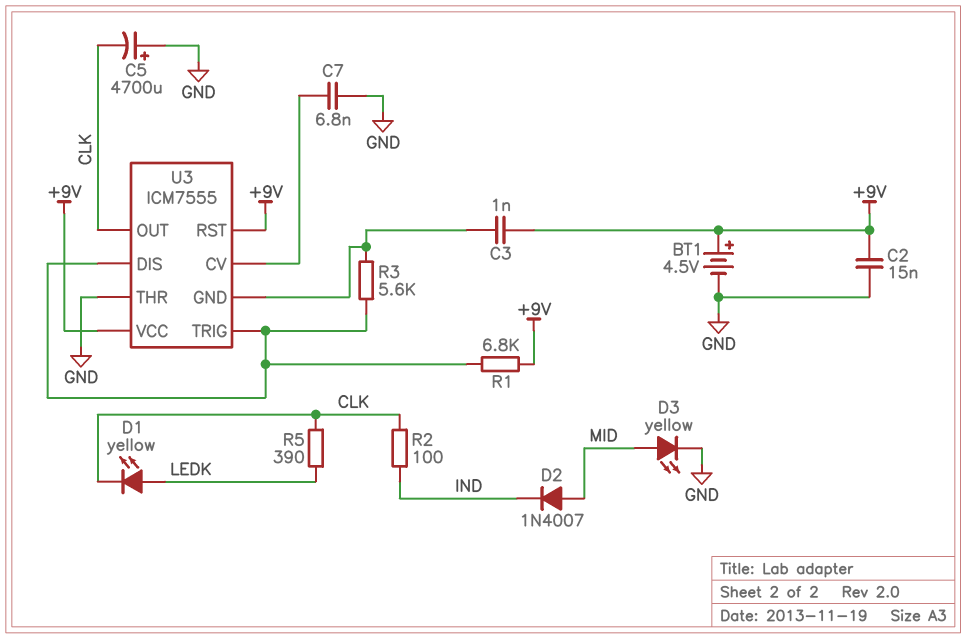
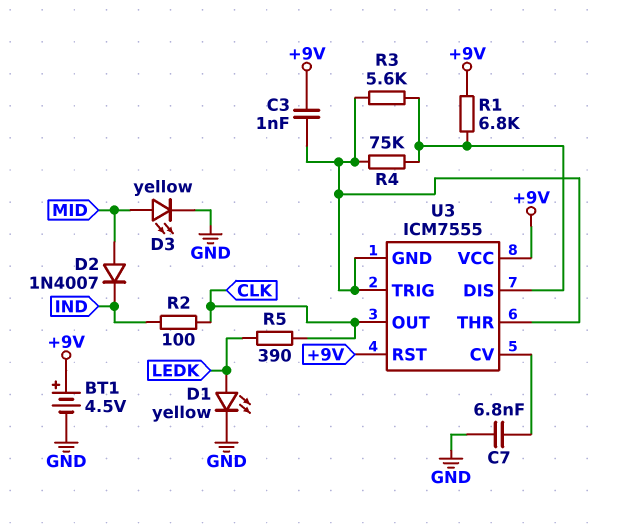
C2: 15nF (+9V, GND) -> none
C5: 4700uF (plus GND, minus CLK) -> none
D1: LED yellow (A LEDK, K CLK) -> LED yellow (A LEDK, K GND)
R4: none -> 75k (U3/DIS, U3/GND)
U3 pin THR: GND -> U3/GND
U3 pin TRIG: U3/DIS -> U3/GND

